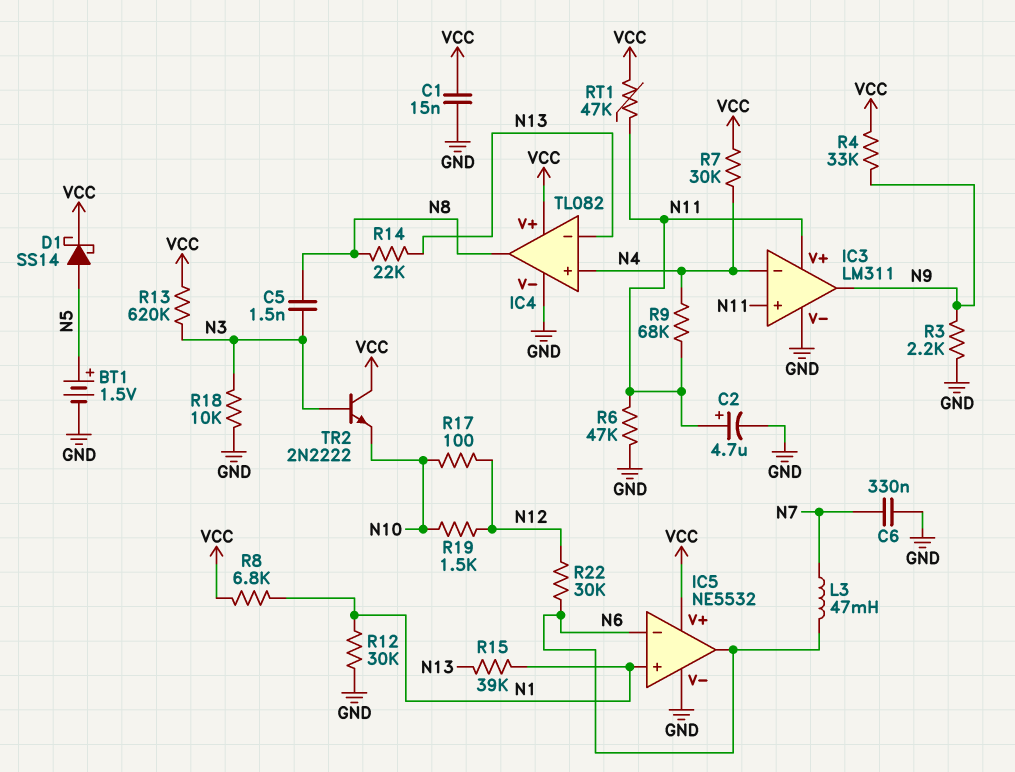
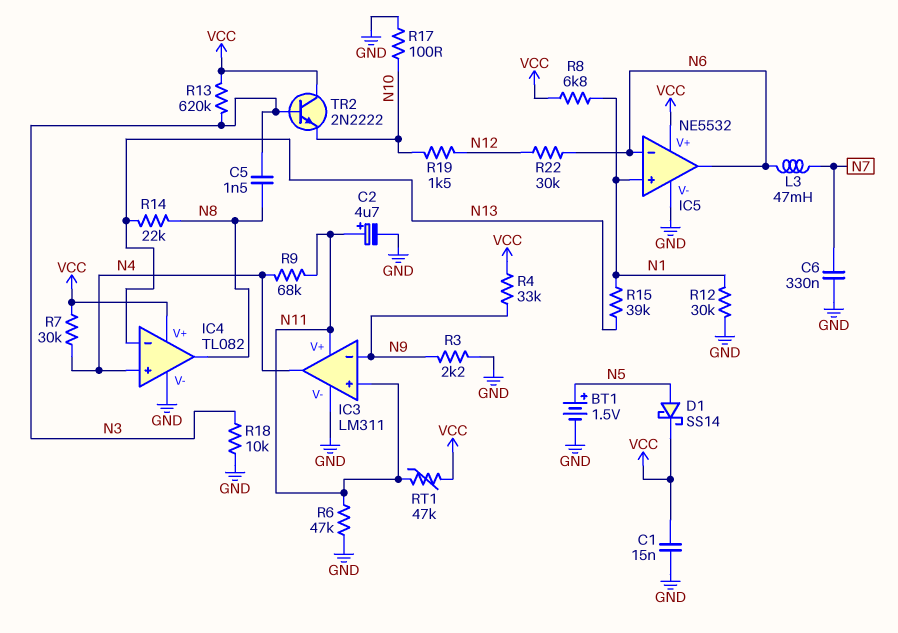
IC3 pin in-: N4 -> N9
IC3 pin out: N9 -> N4
R17: 100 (N10, N12) -> 100 (GND, N10)

